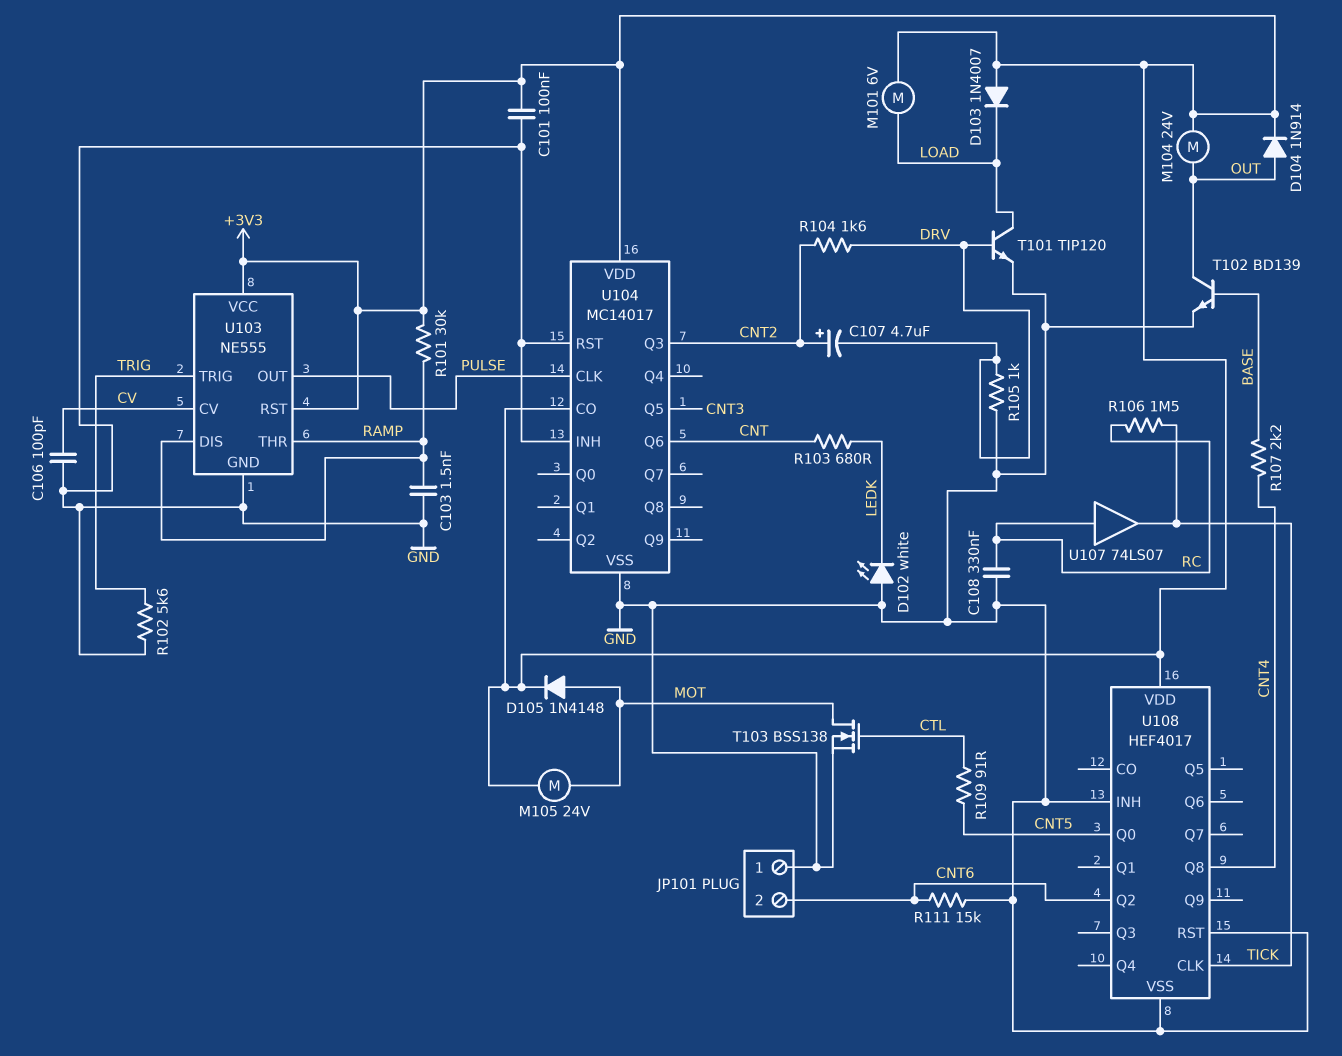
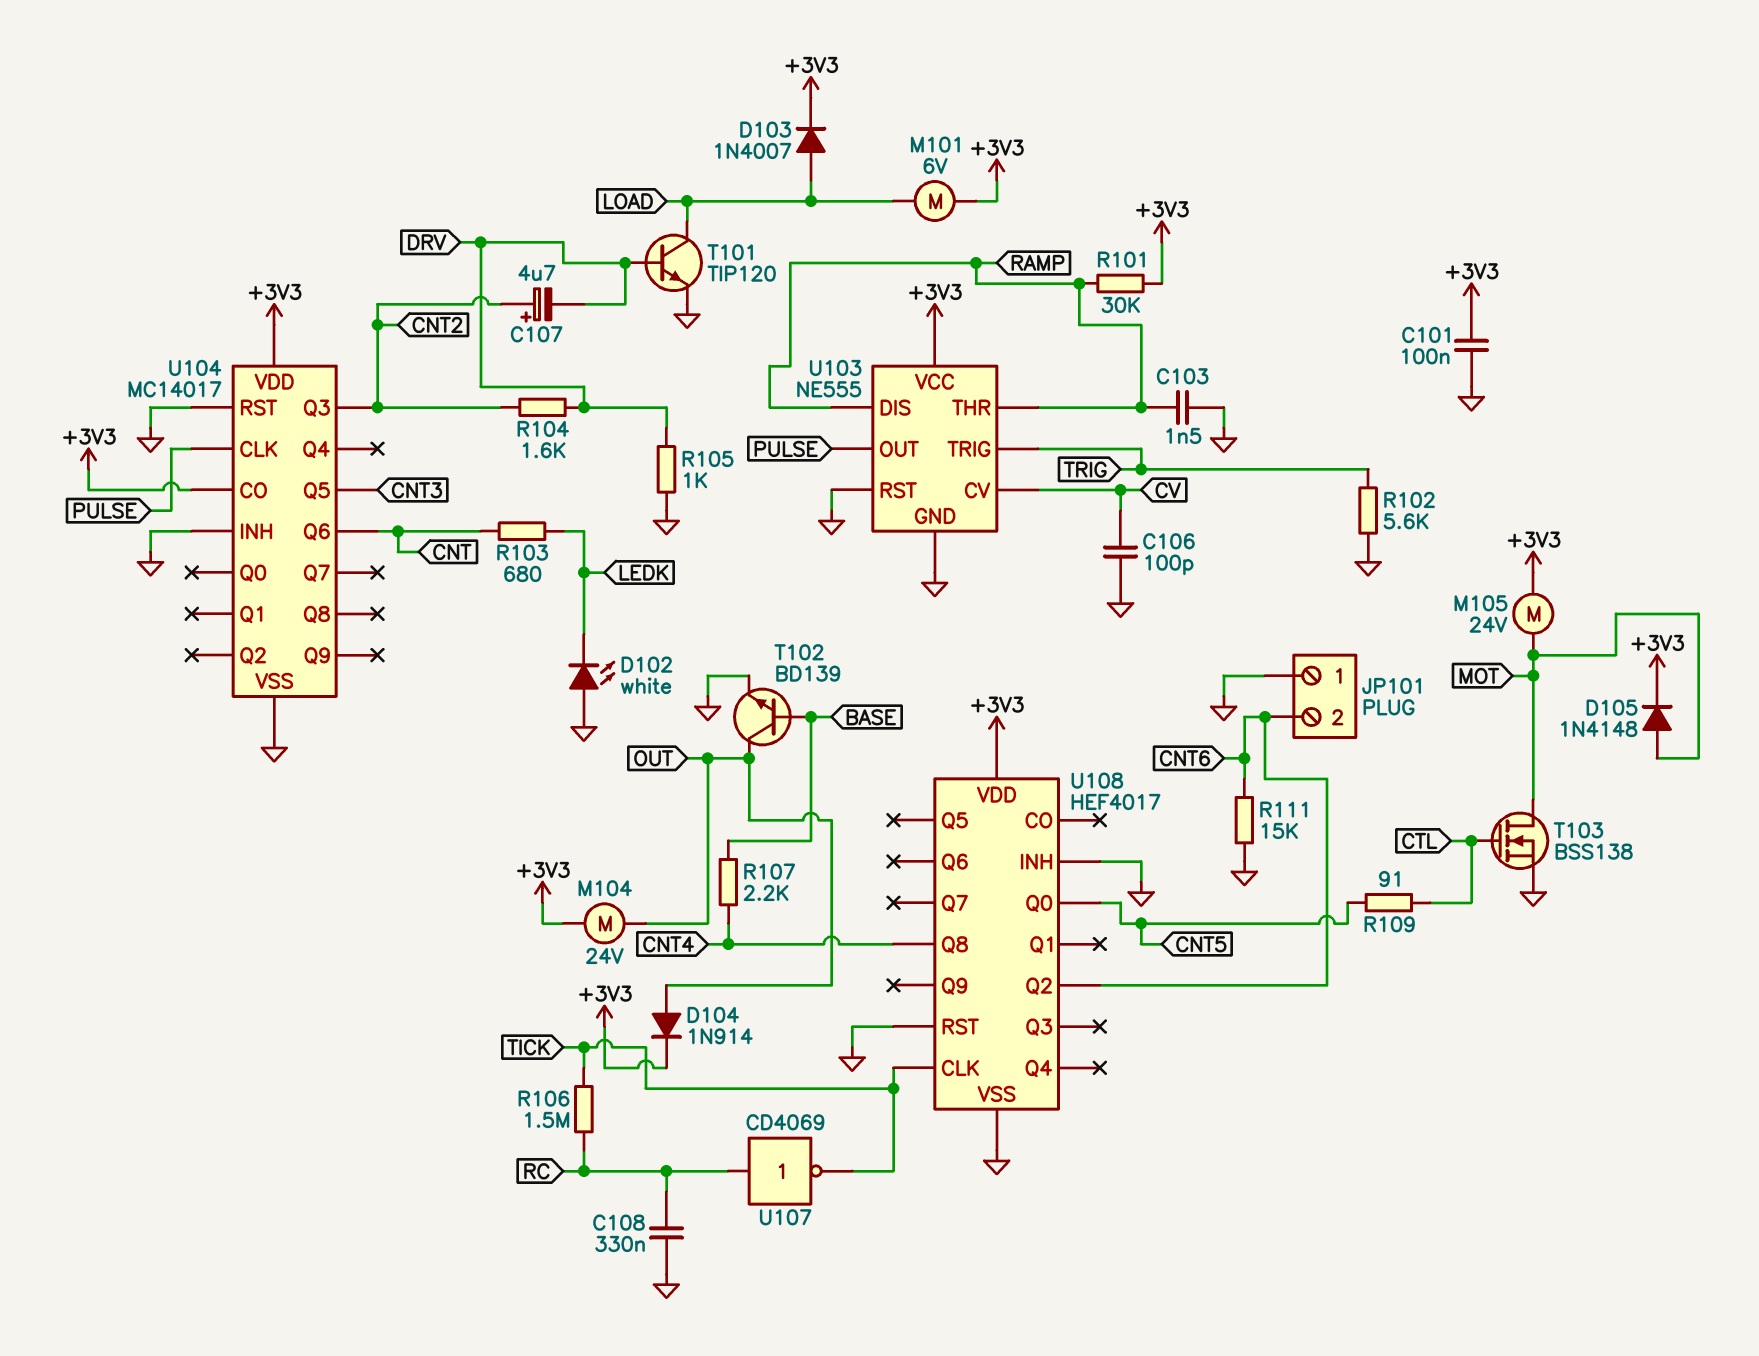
D103: diode 1N4007 (A +3V3, K LOAD) -> diode 1N4007 (A LOAD, K +3V3)
U103 pin RST: +3V3 -> GND
U107: buffer 74LS07 (in RC, out TICK) -> NOT CD4069 (in RC, out TICK)

